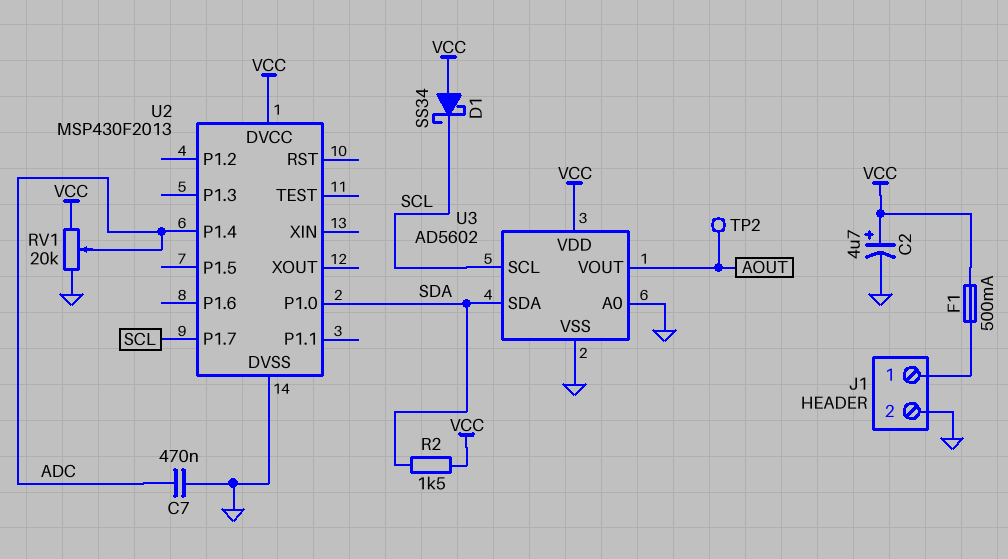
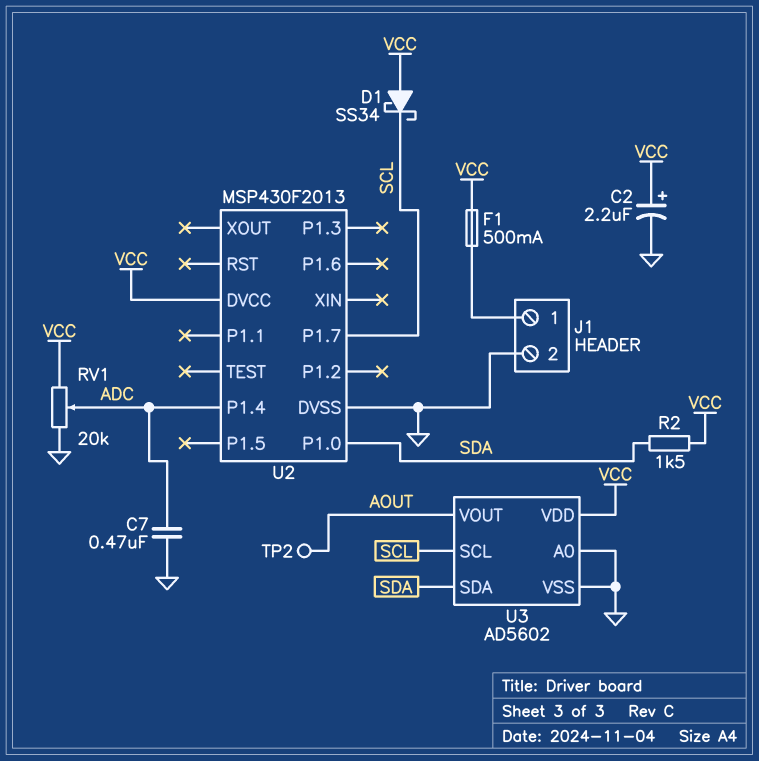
C2: 4.7uF (plus VCC, minus GND) -> 2.2uF (plus VCC, minus GND)

